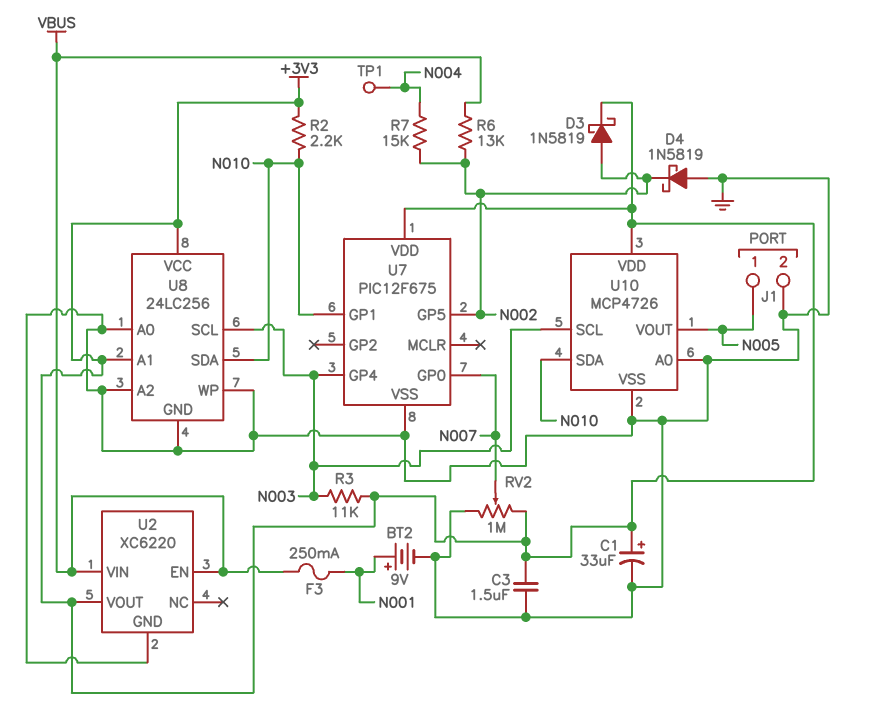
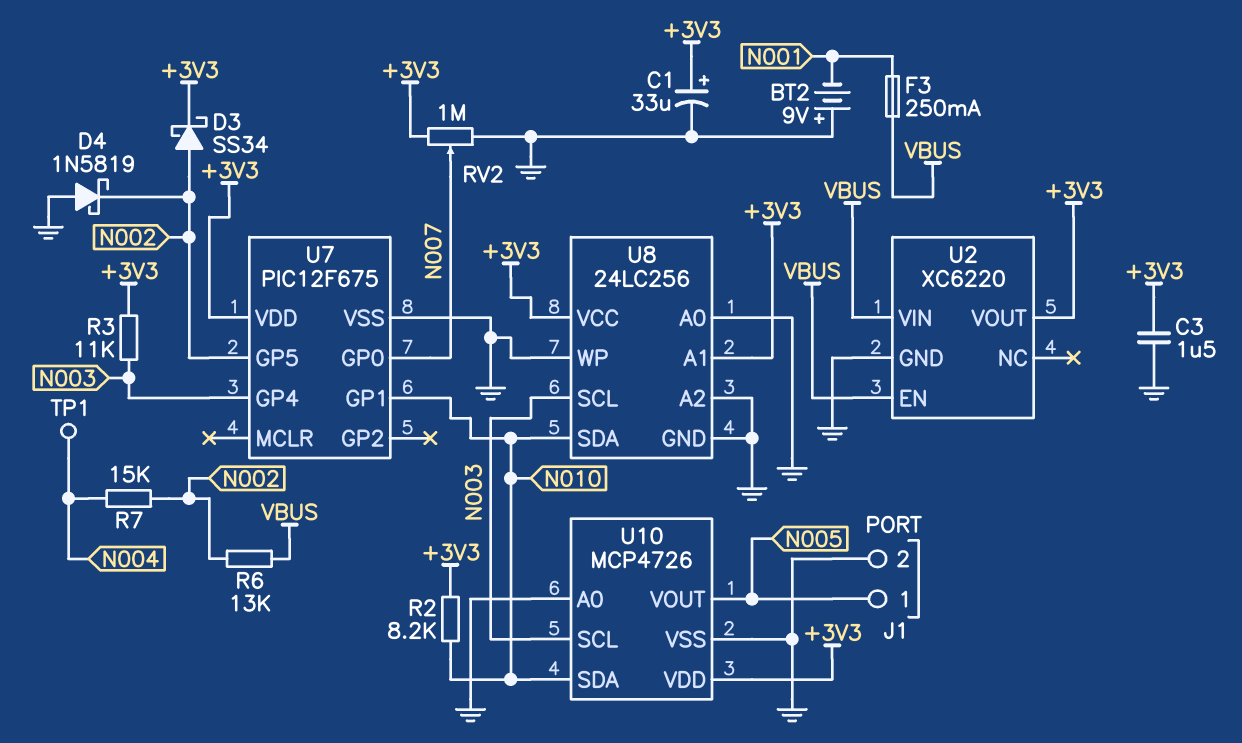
BT2: 9V (plus N001, minus GND) -> 9V (plus GND, minus N001)
D3: schottky 1N5819 (A N002, K +3V3) -> schottky SS34 (A N002, K +3V3)
R2: 2.2k (+3V3, N010) -> 8.2k (+3V3, N010)

